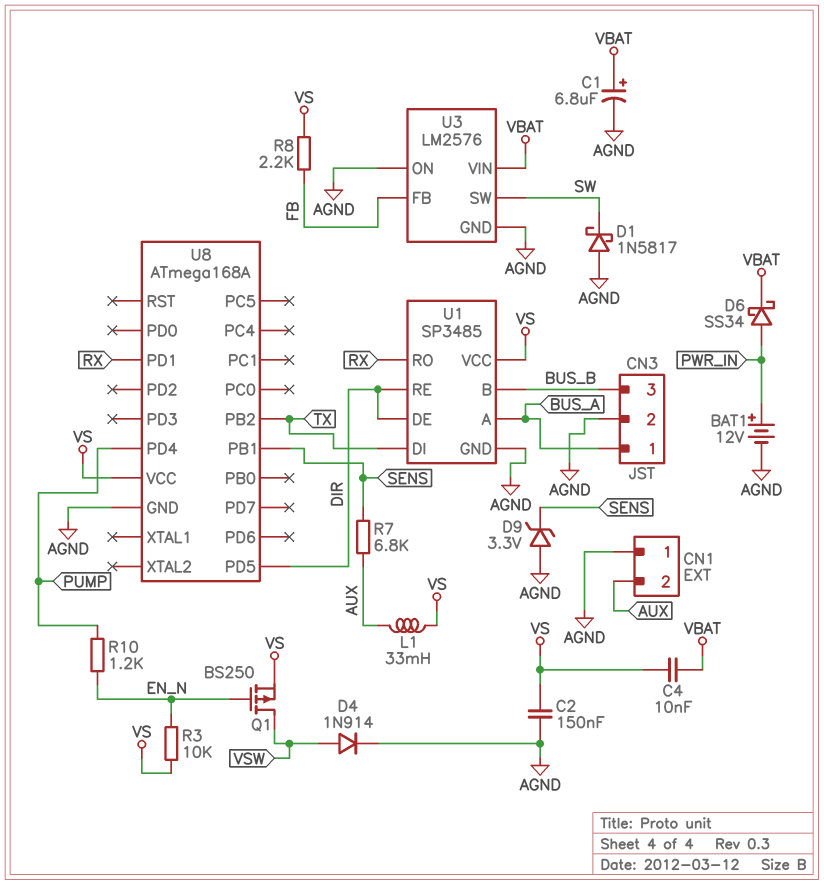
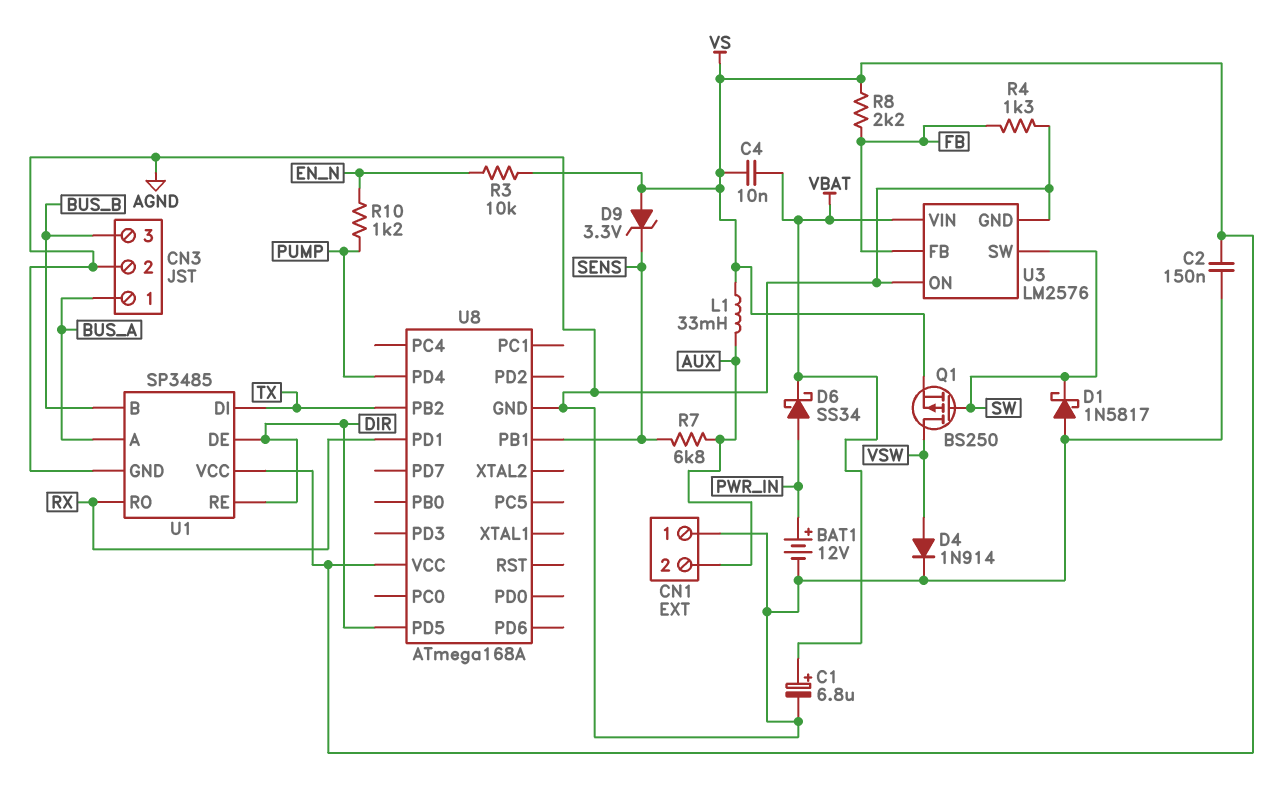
D9: zener 3.3V (A AGND, K SENS) -> zener 3.3V (A VS, K SENS)
Q1: PMOS BS250 (G EN_N, D VSW, S VS) -> PMOS BS250 (G SW, D VSW, S VS)
R4: none -> 1.3k (AGND, FB)

